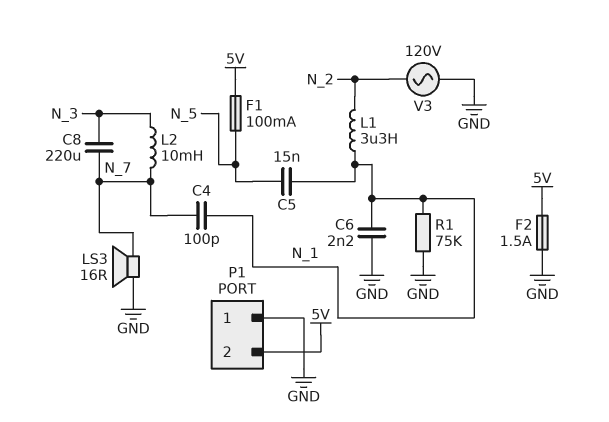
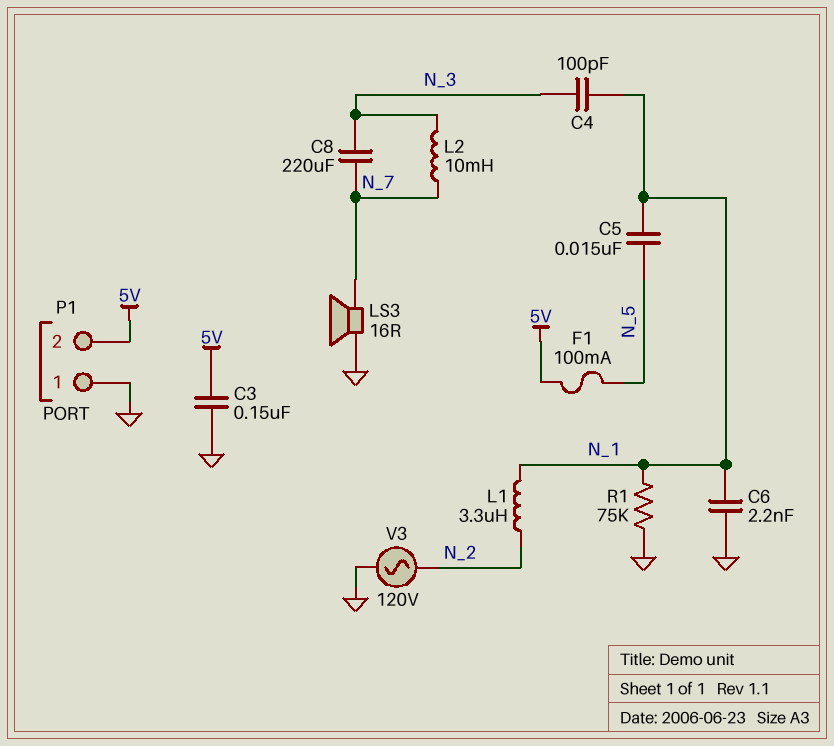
C3: none -> 150nF (5V, GND)
C4: 100pF (N_1, N_7) -> 100pF (N_1, N_3)
F2: 1.5A (5V, GND) -> none

